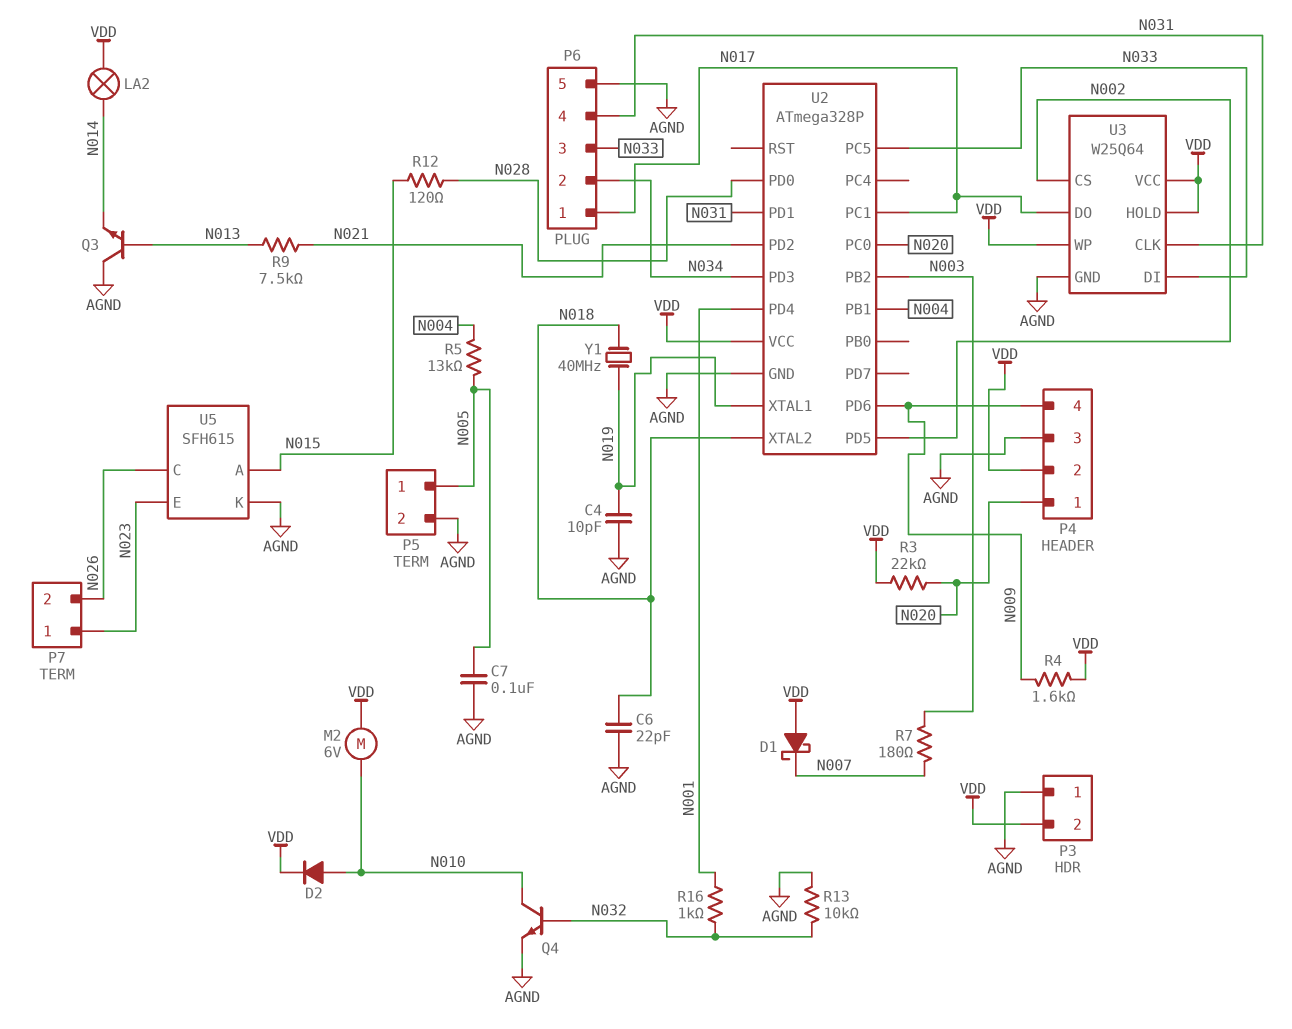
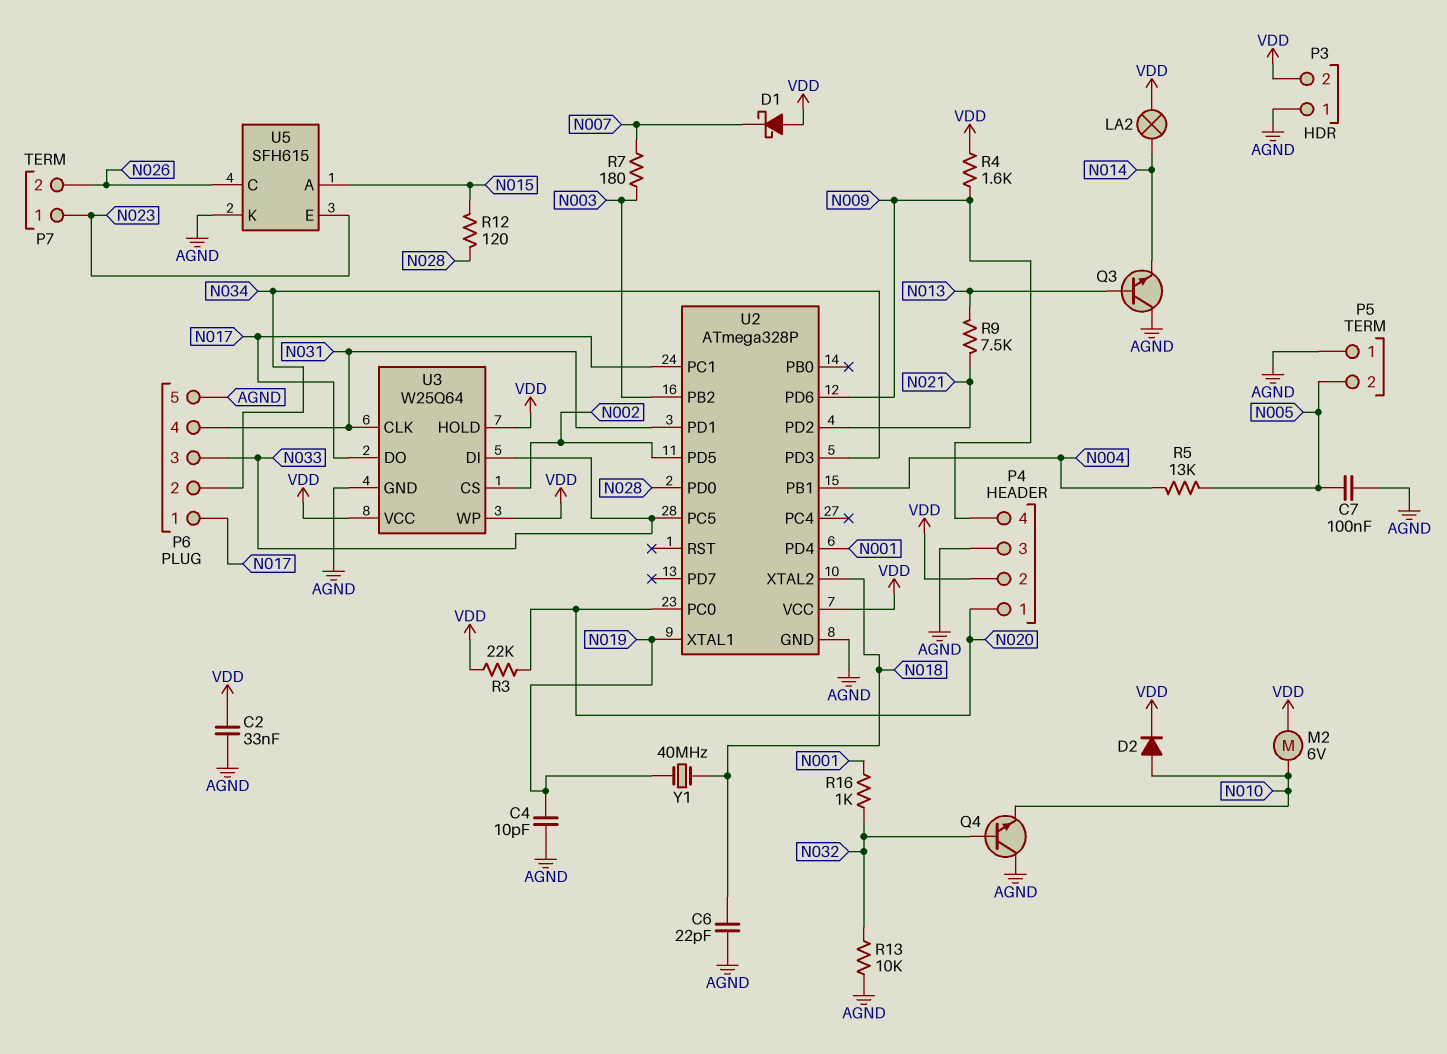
C2: none -> 33nF (AGND, VDD)
P5 pin 1: N005 -> AGND
P5 pin 2: AGND -> N005
Q4: NPN (B N032, C N010, E AGND) -> NPN (B N032, C AGND, E N010)

